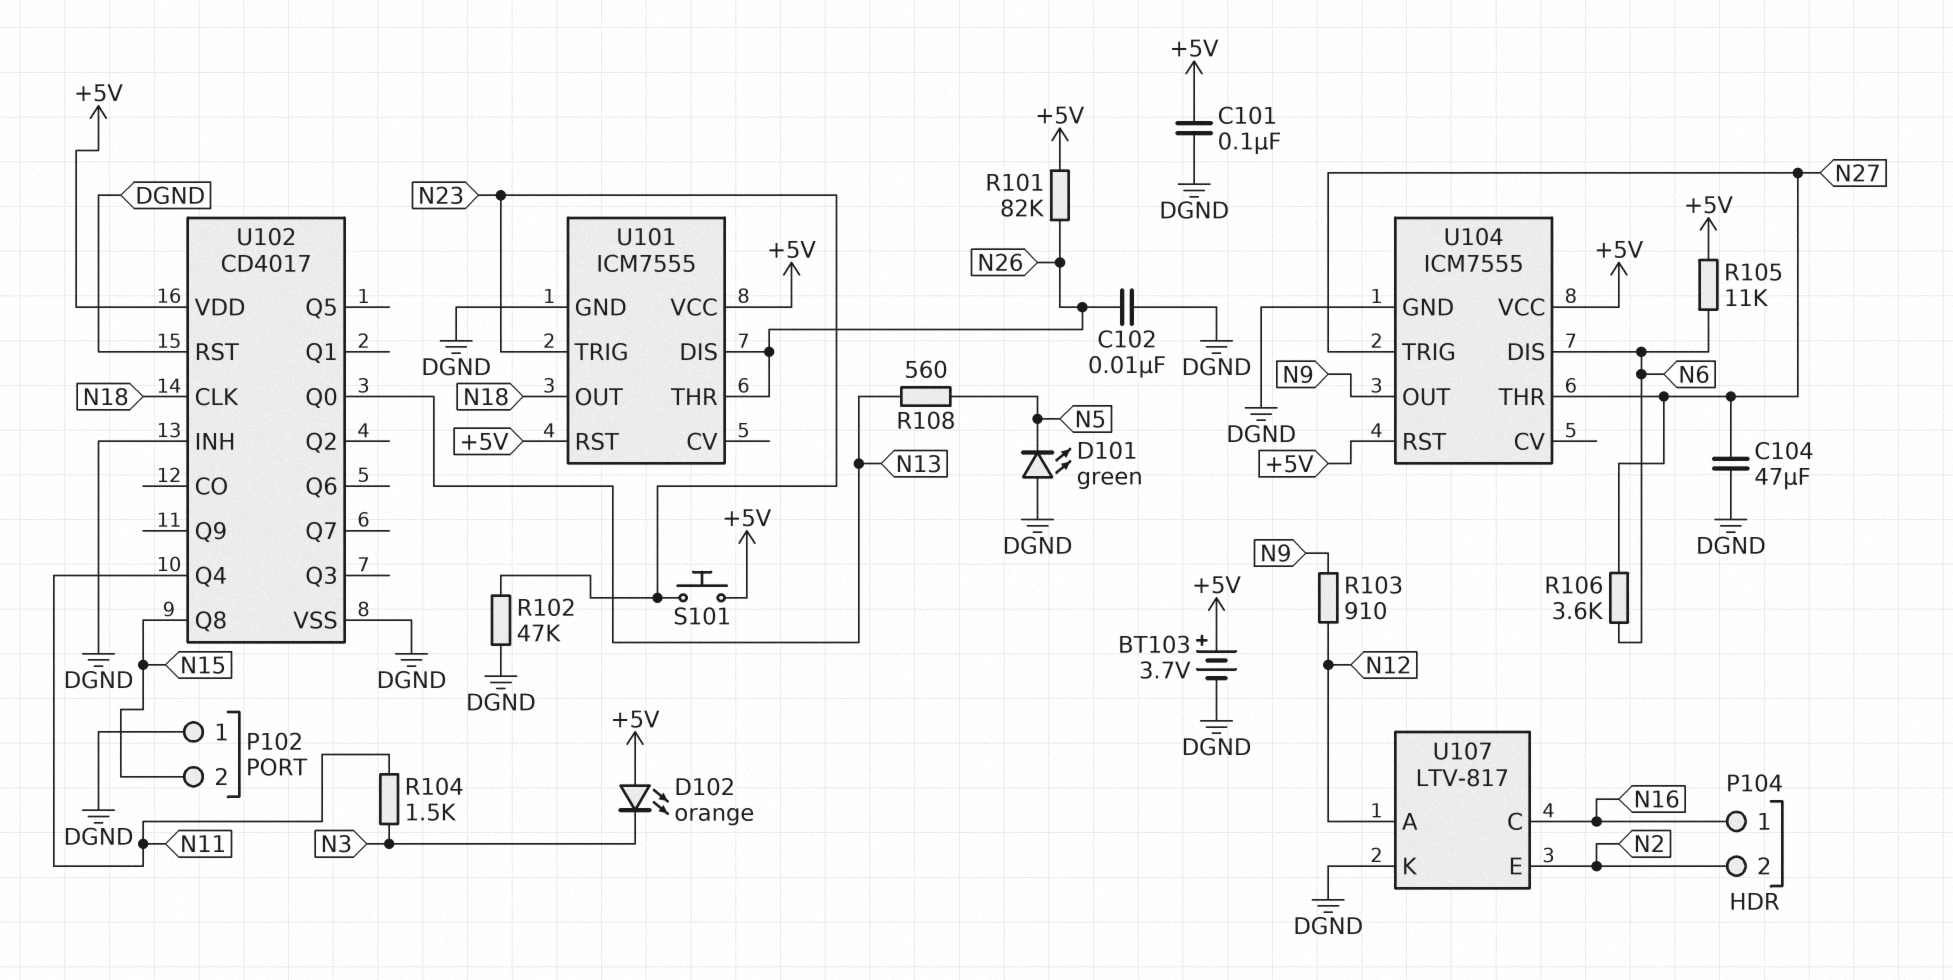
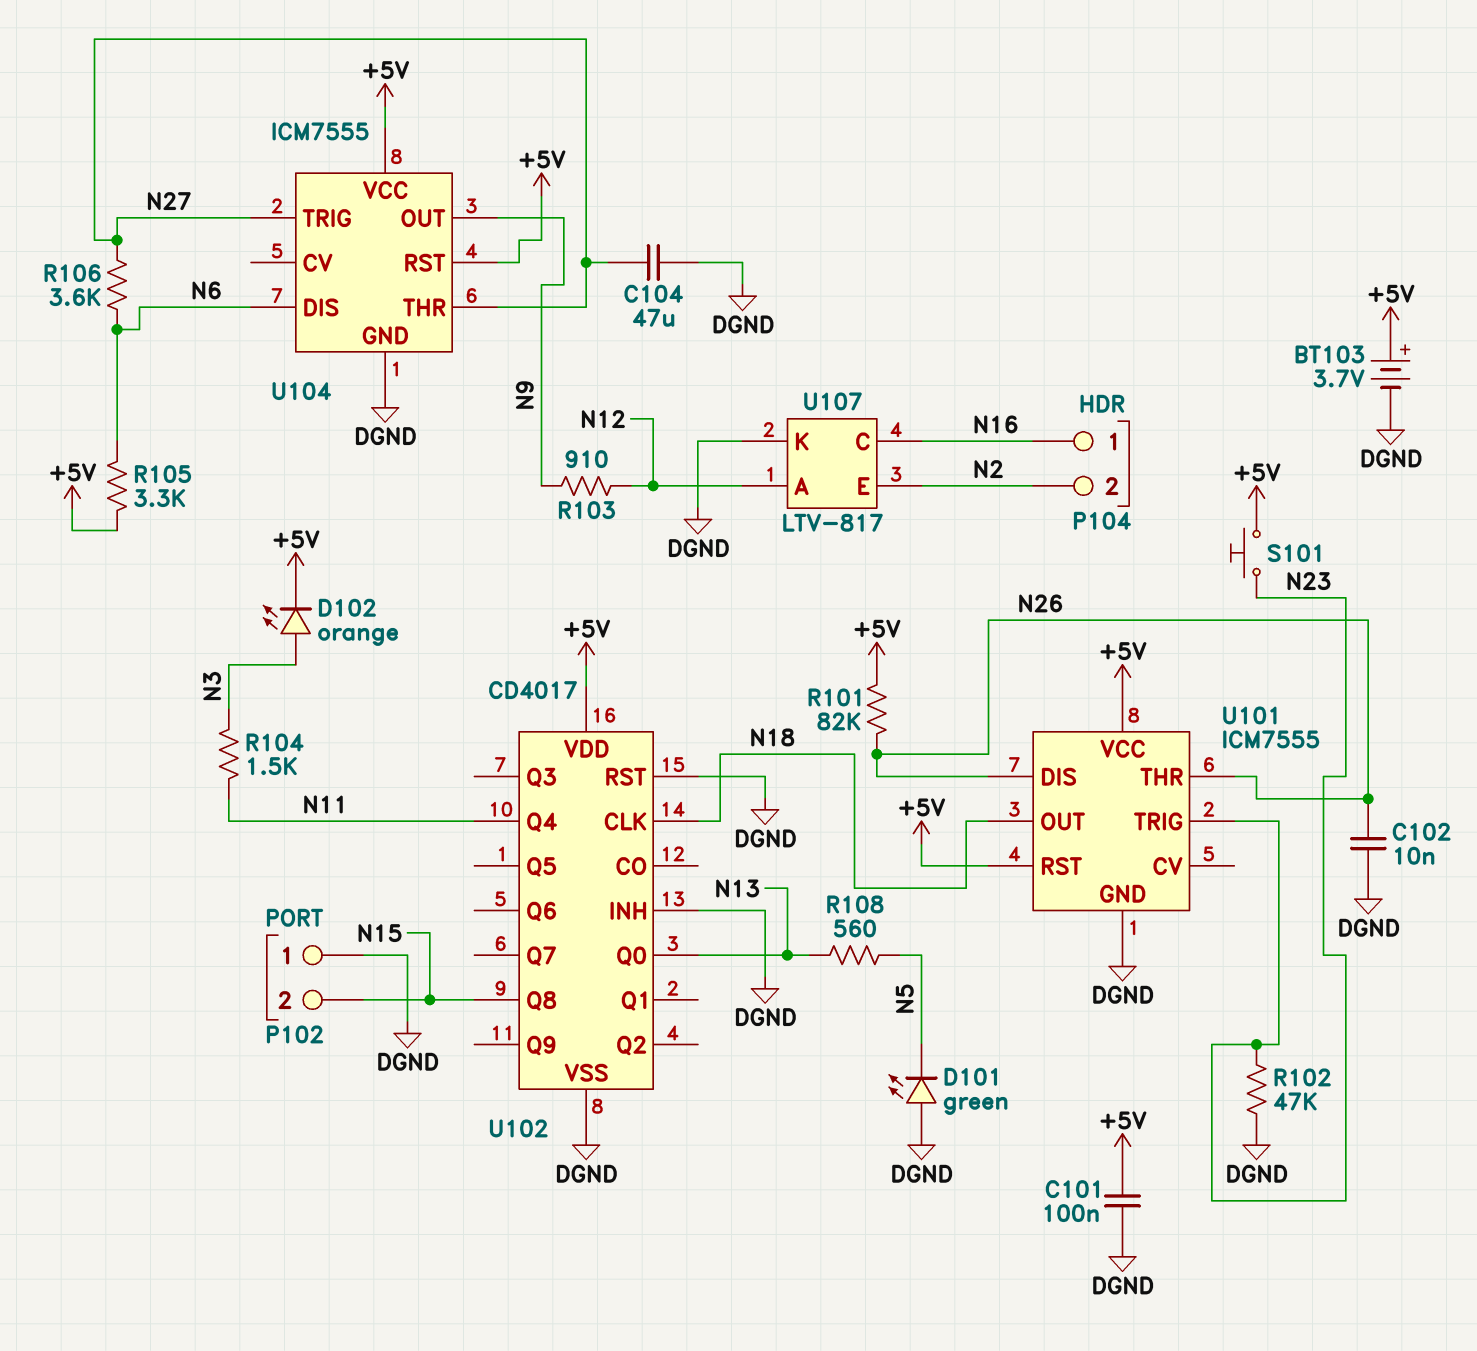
D102: LED orange (A +5V, K N3) -> LED orange (A N3, K +5V)
R105: 11k (+5V, N6) -> 3.3k (+5V, N6)

